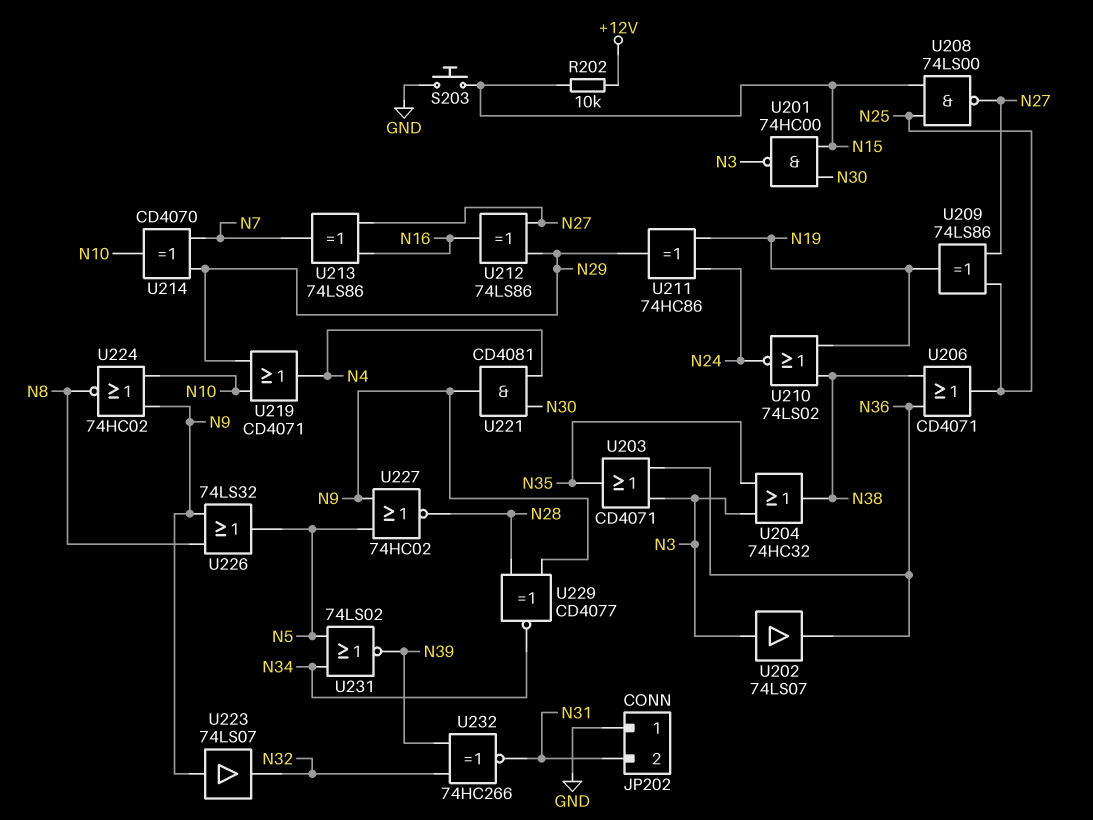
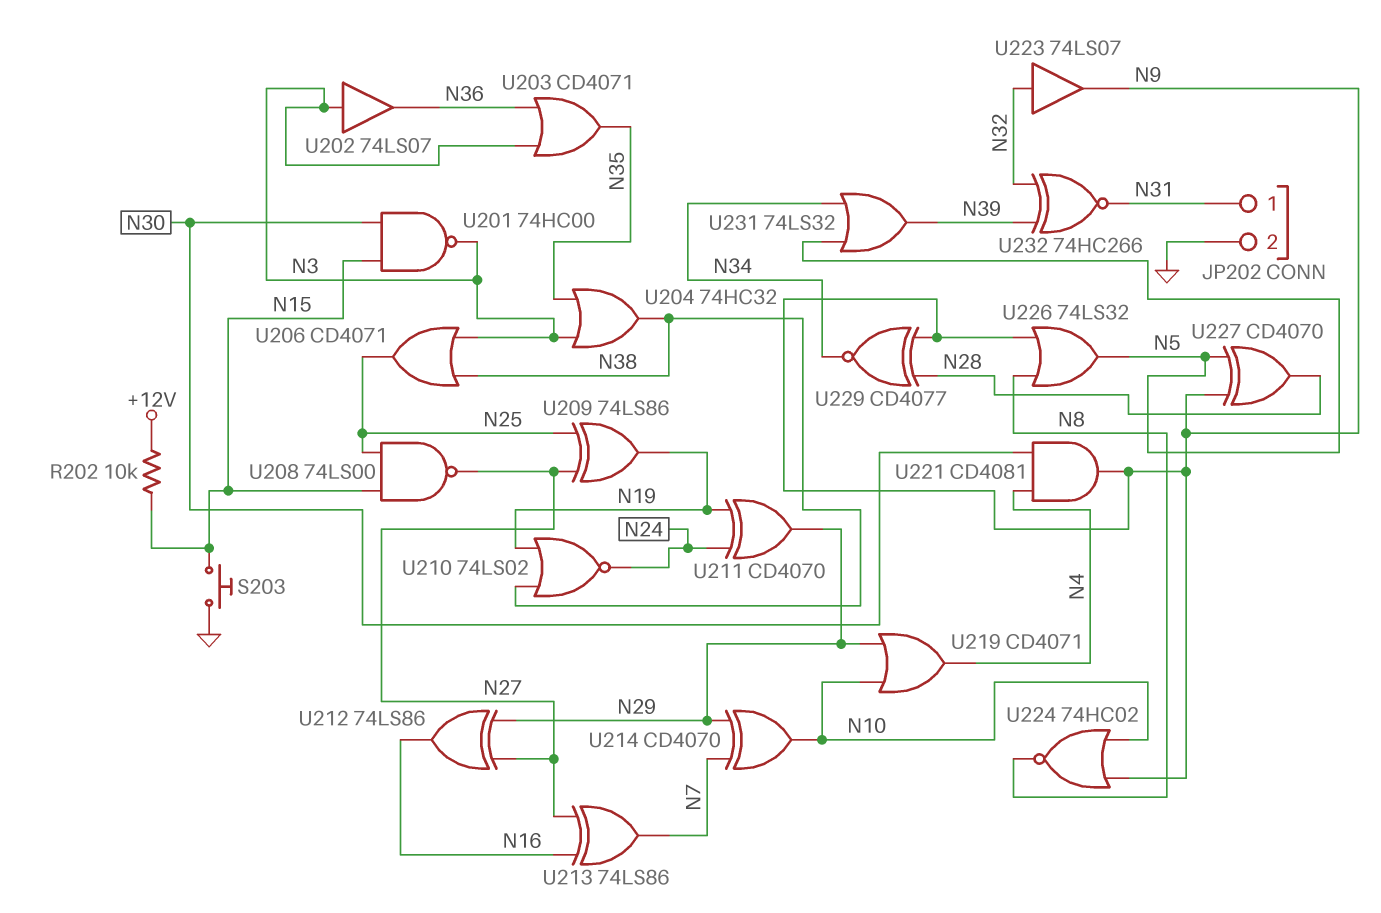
JP202 pin 1: GND -> N31
JP202 pin 2: N31 -> GND
U206: OR CD4071 (in N36, in N38, out N25) -> OR CD4071 (in N3, in N38, out N25)
U211: XOR 74HC86 (in N19, in N24, out N29) -> XOR CD4070 (in N19, in N24, out N29)
U223: buffer 74LS07 (in N9, out N32) -> buffer 74LS07 (in N32, out N9)
U227: NOR 74HC02 (in N5, in N9, out N28) -> XOR CD4070 (in N5, in N9, out N28)
U231: NOR 74LS02 (in N5, in N34, out N39) -> OR 74LS32 (in N5, in N34, out N39)

